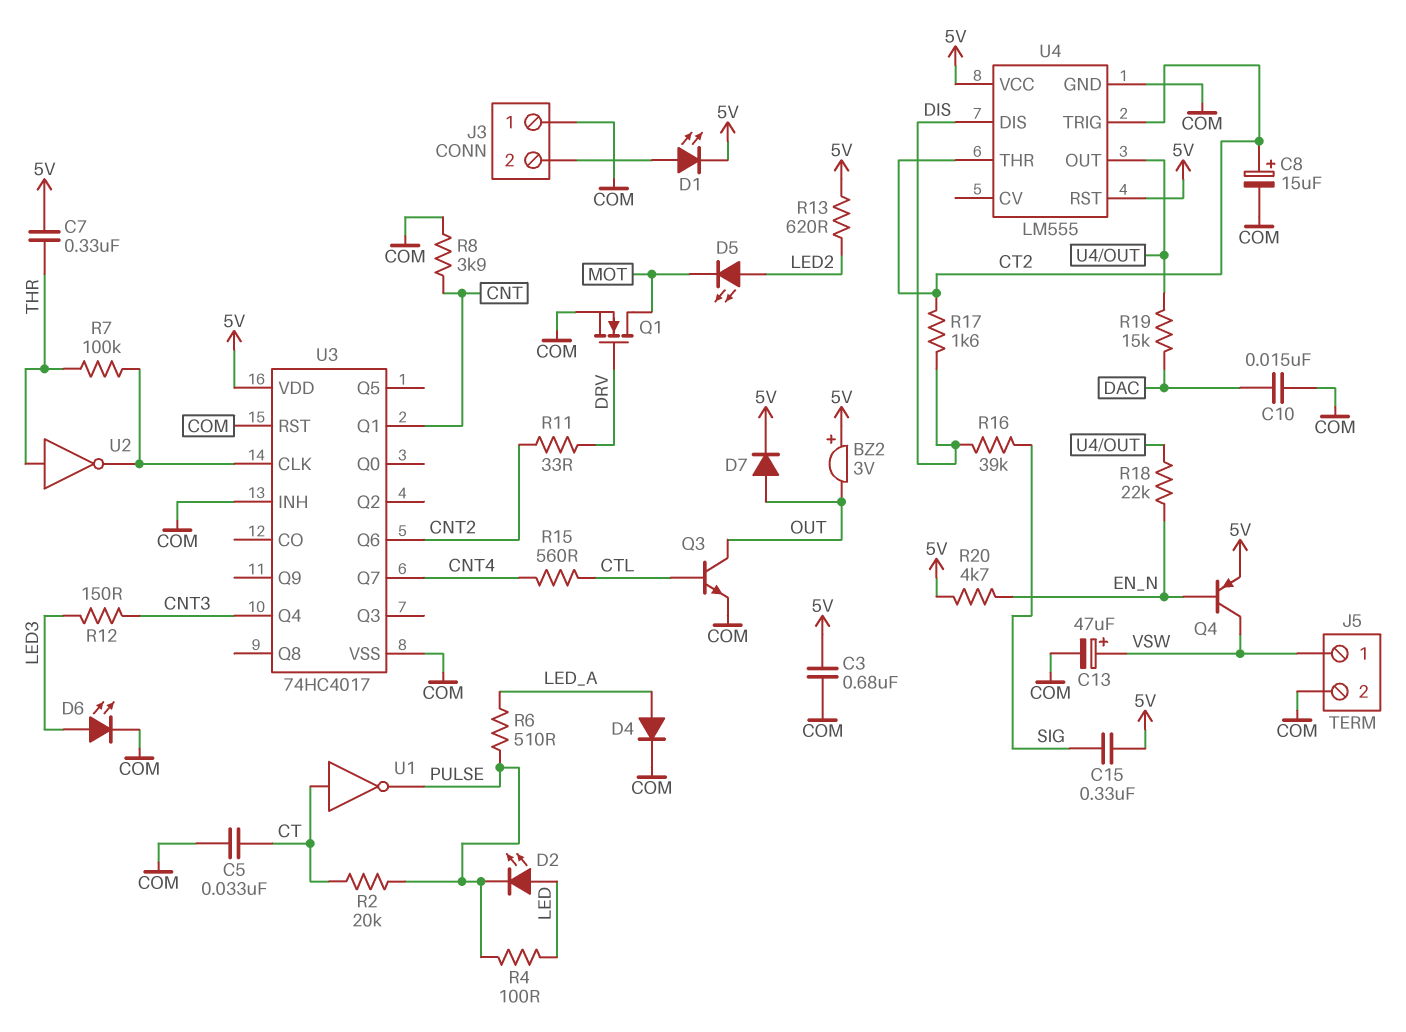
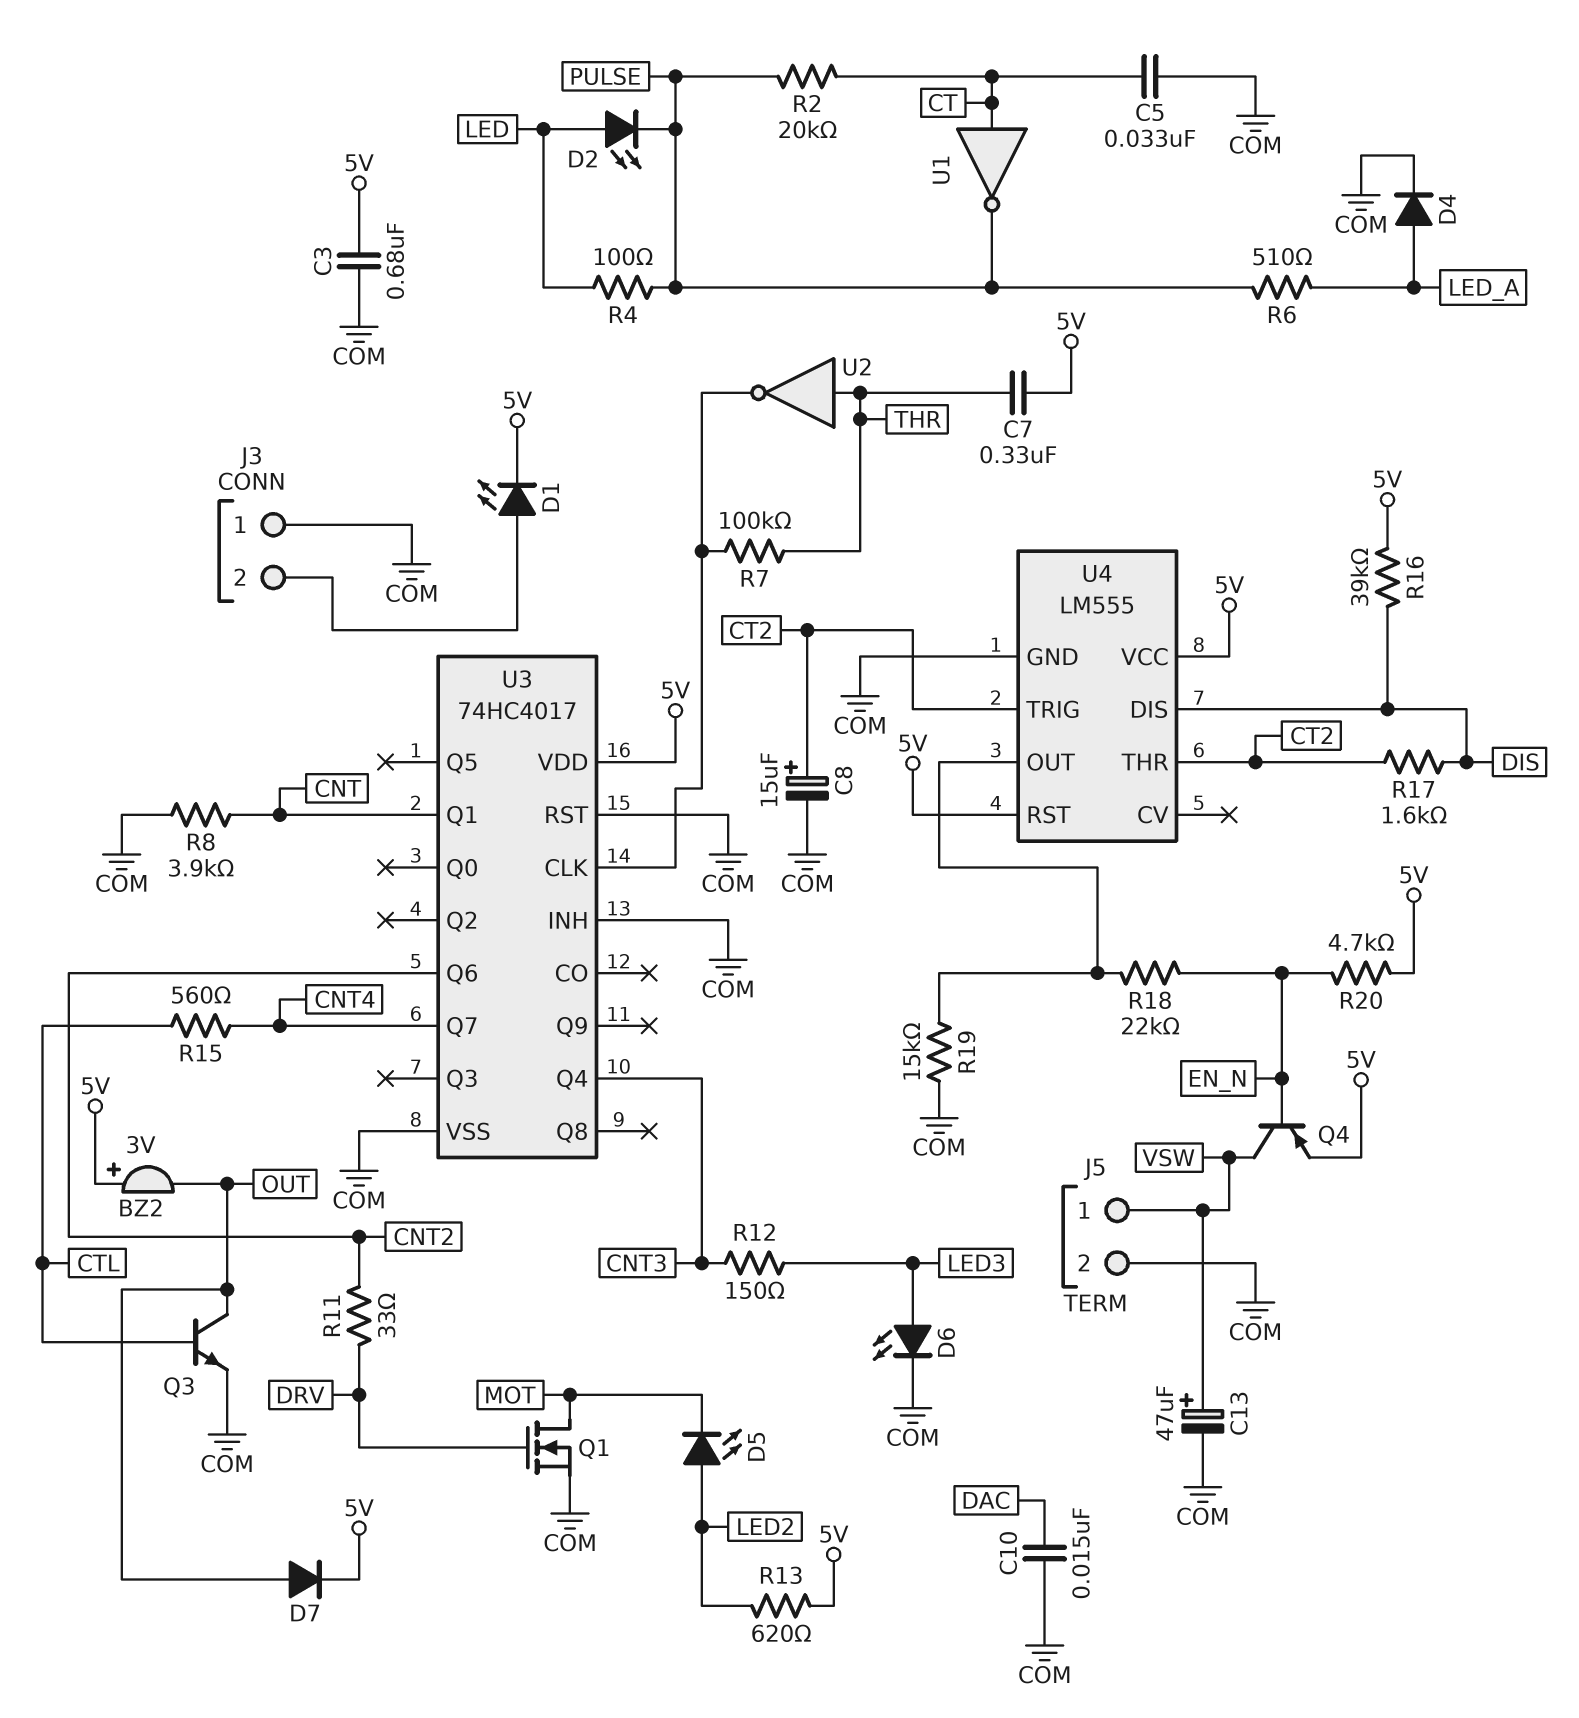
C15: 330nF (5V, SIG) -> none
R16: 39k (DIS, SIG) -> 39k (5V, DIS)
R19: 15k (DAC, U4/OUT) -> 15k (COM, U4/OUT)

